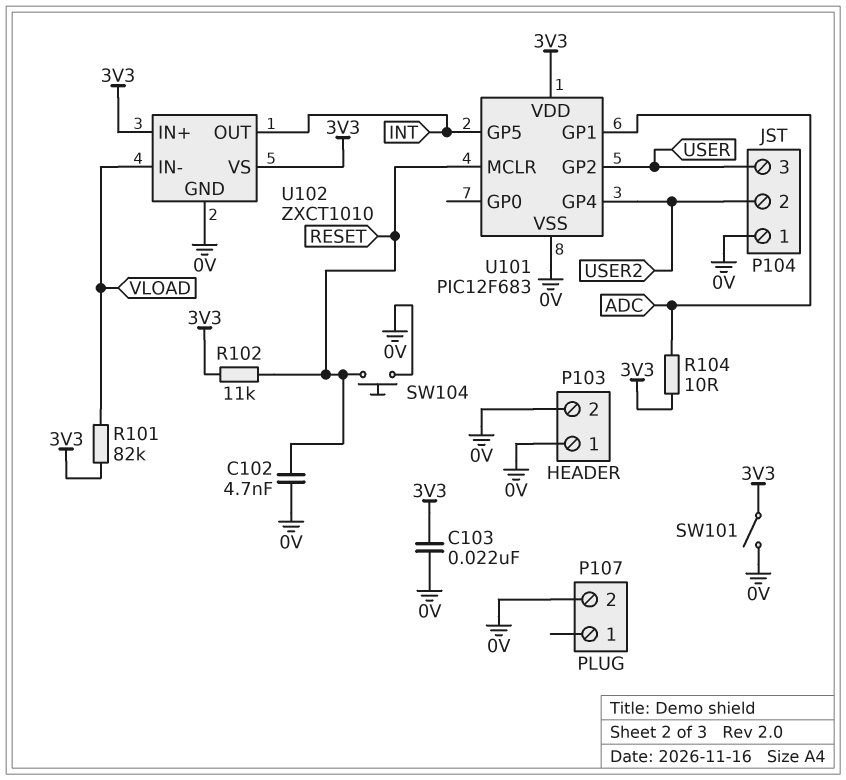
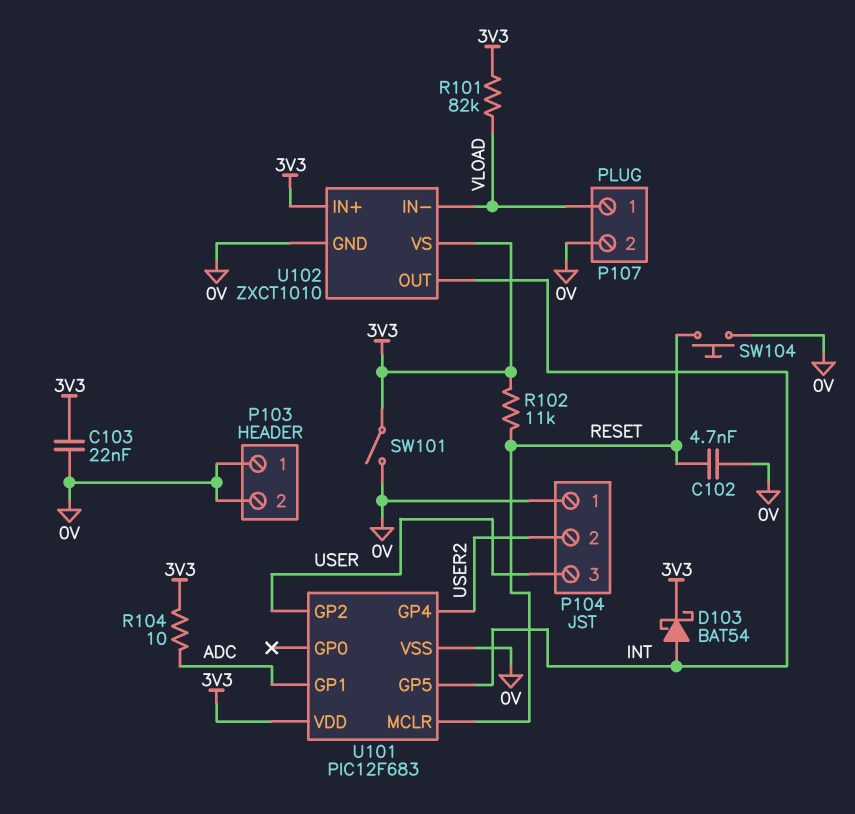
D103: none -> schottky BAT54 (A INT, K 3V3)
P107 pin 1: none -> VLOAD

